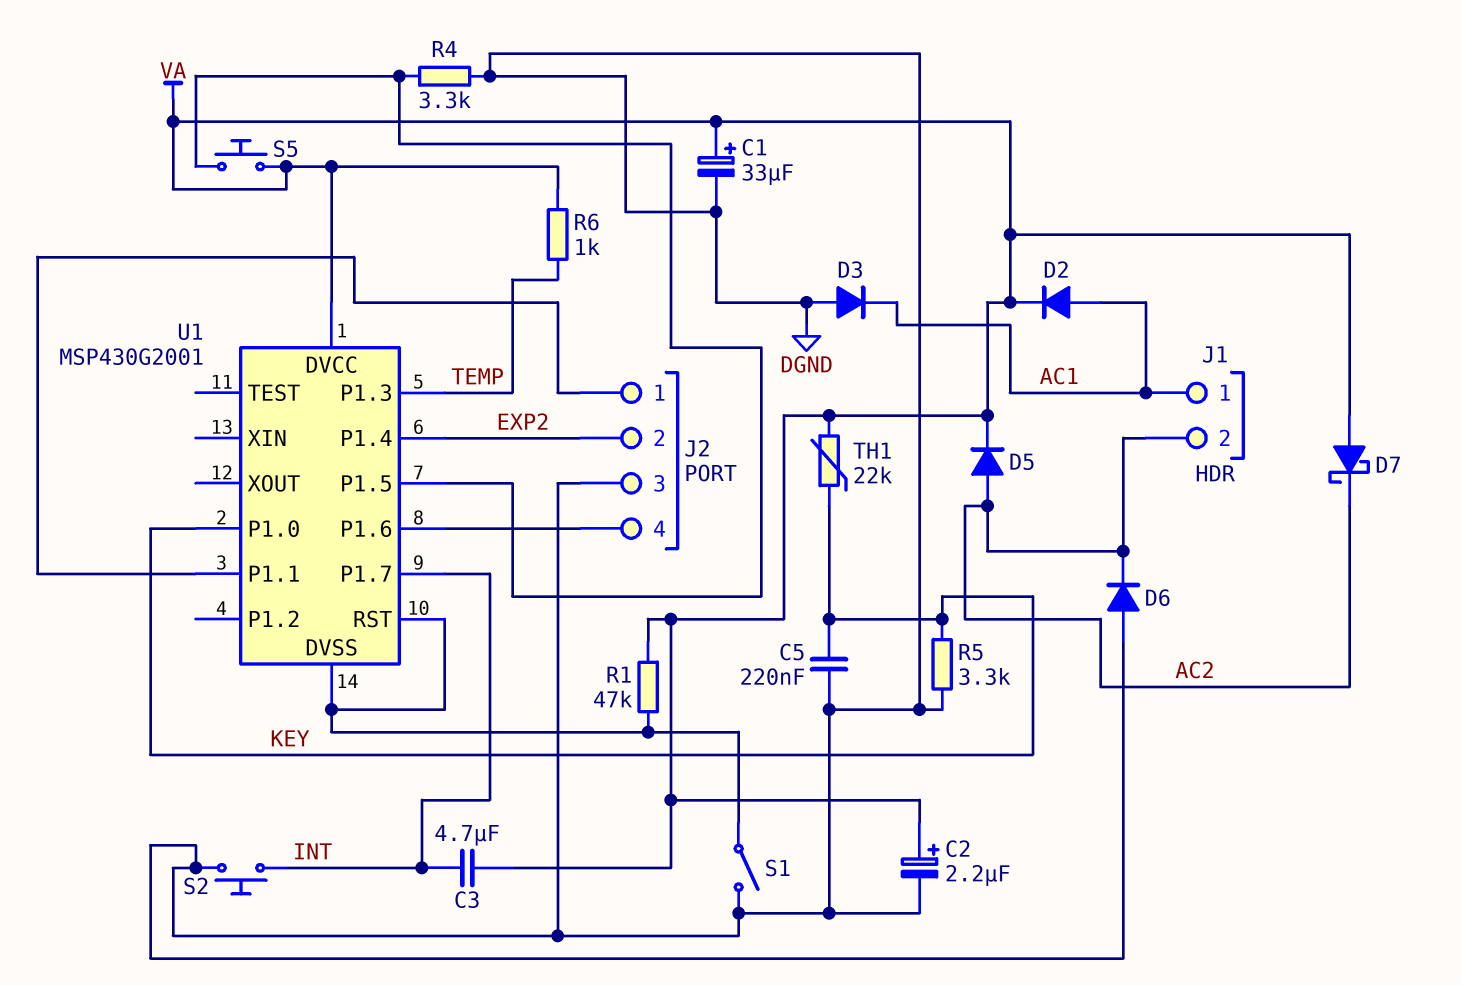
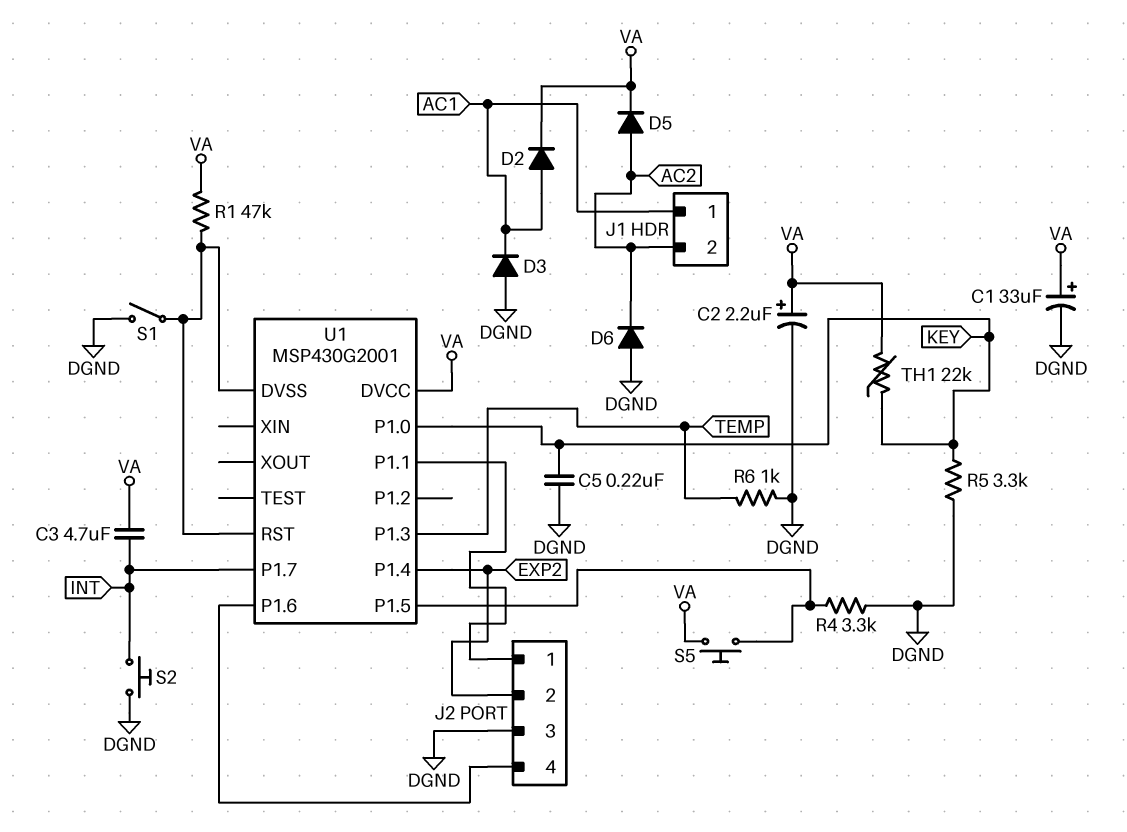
D7: schottky (A VA, K AC2) -> none
R6: 1k (TEMP, VA) -> 1k (DGND, TEMP)

